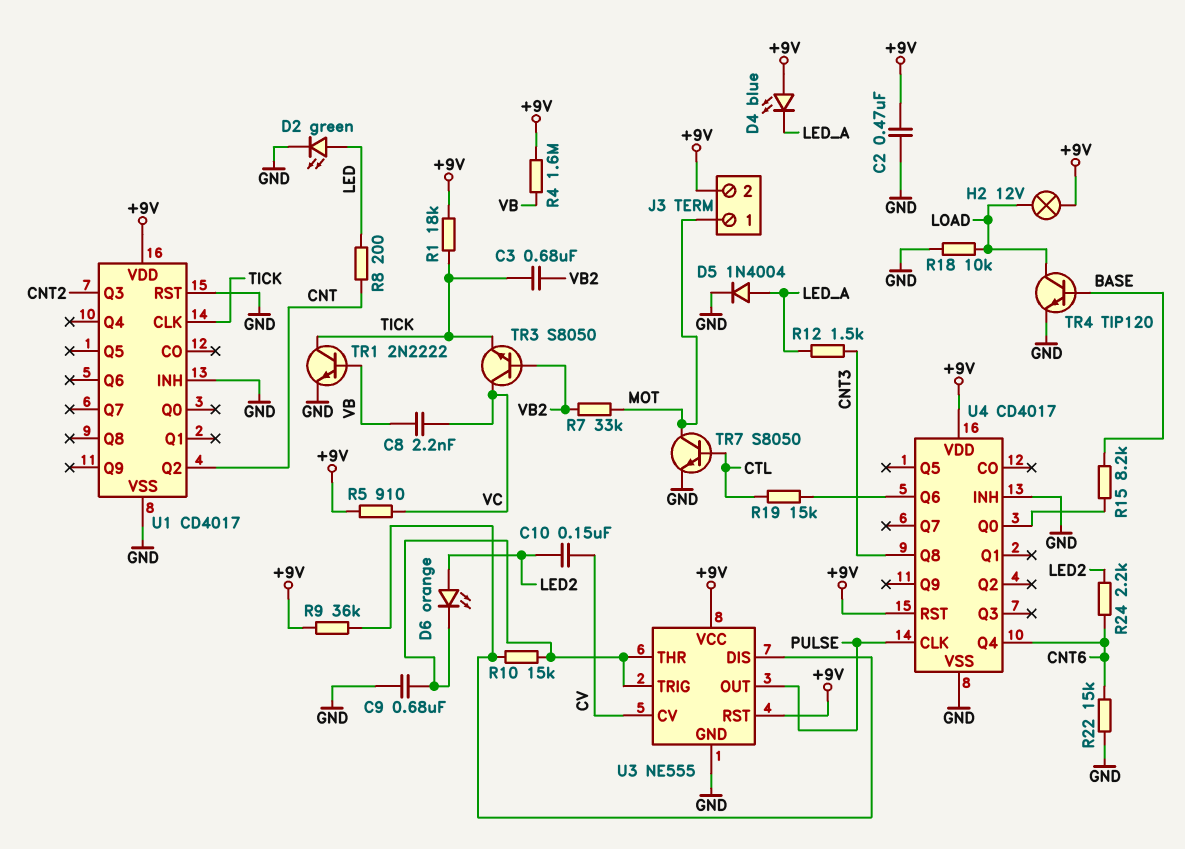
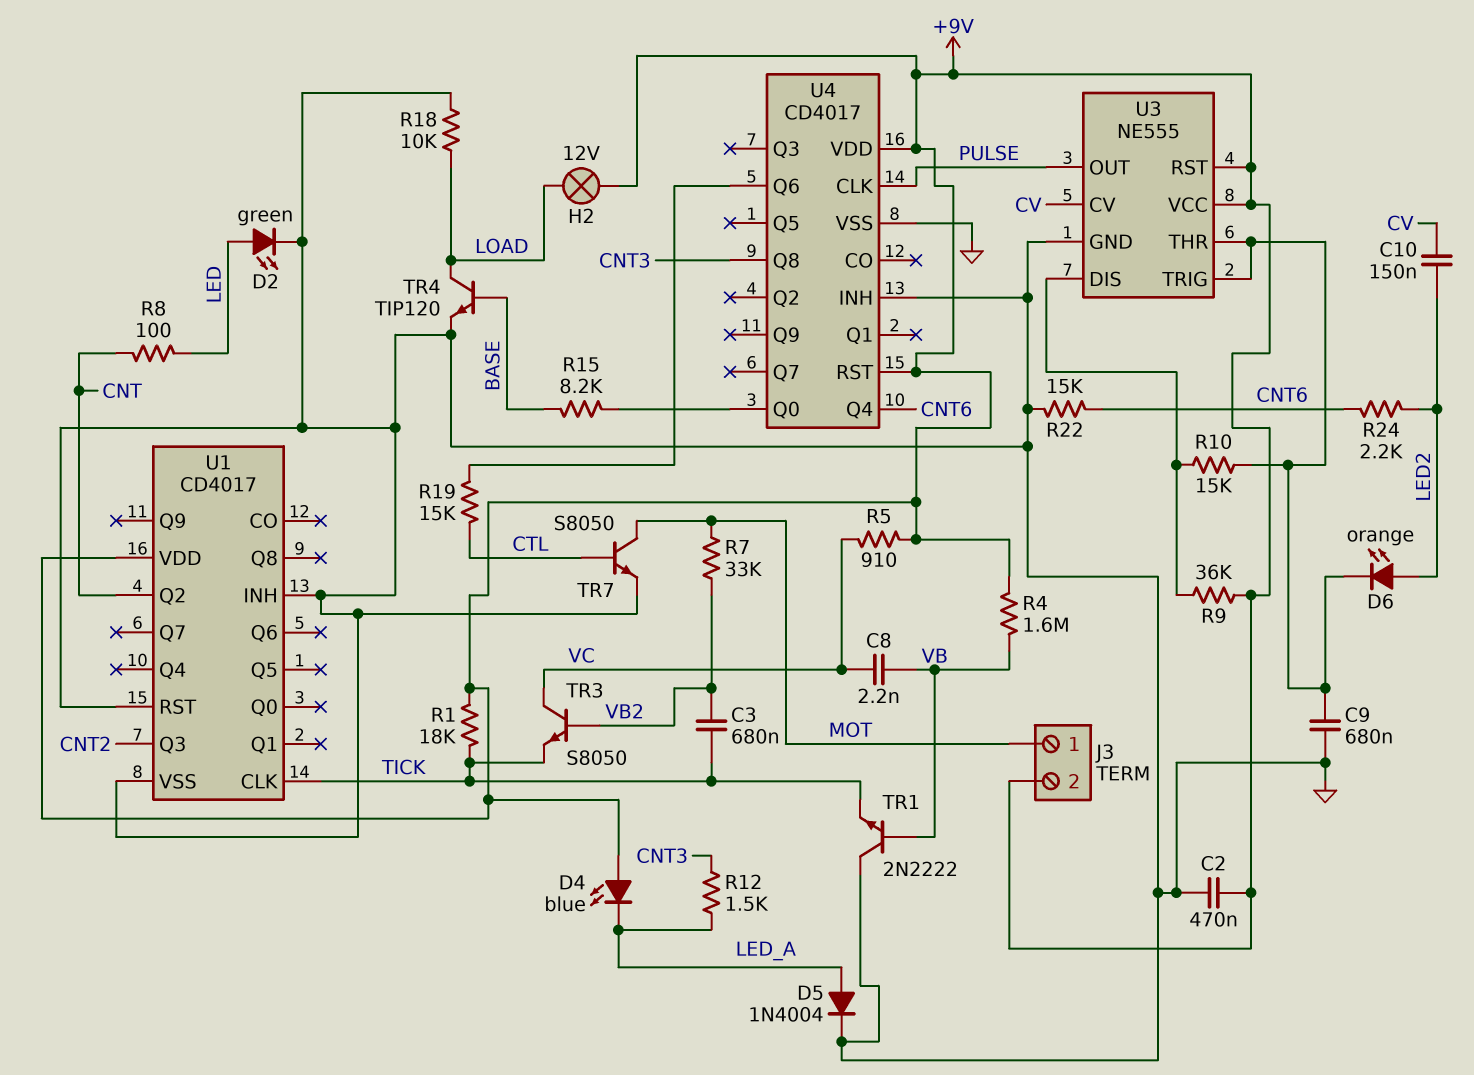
R8: 200 (CNT, LED) -> 100 (CNT, LED)
TR1: NPN 2N2222 (B VB, C TICK, E GND) -> NPN 2N2222 (B VB, C GND, E TICK)

